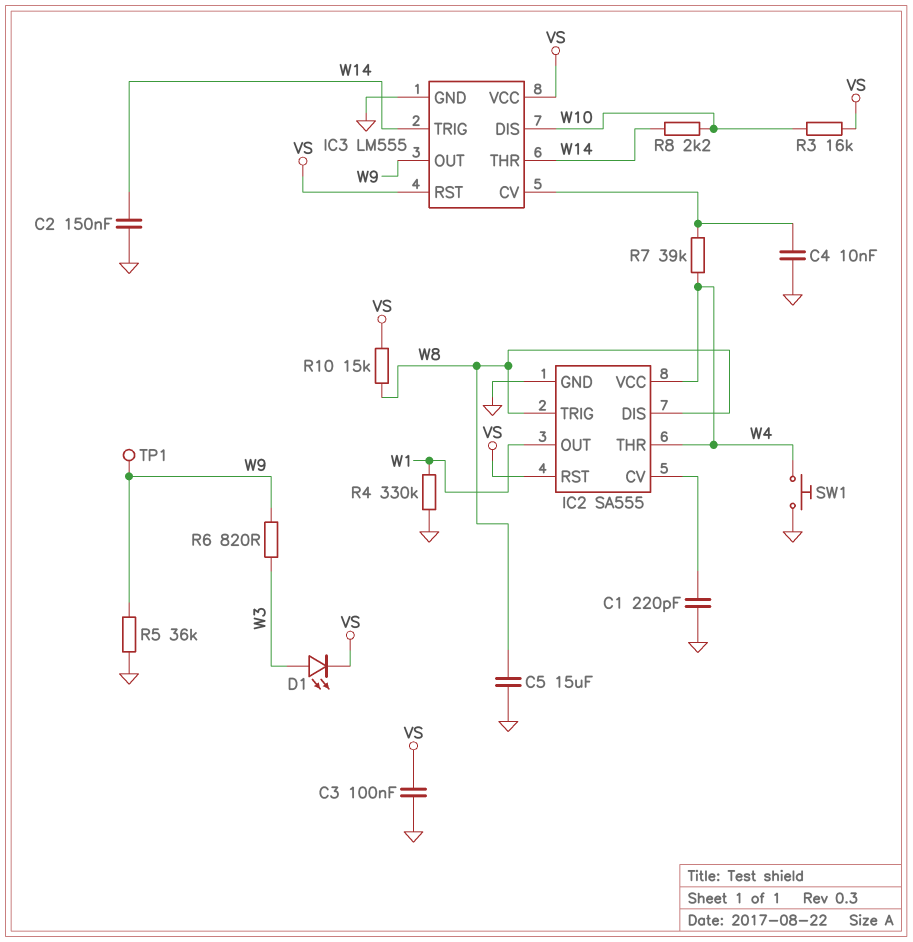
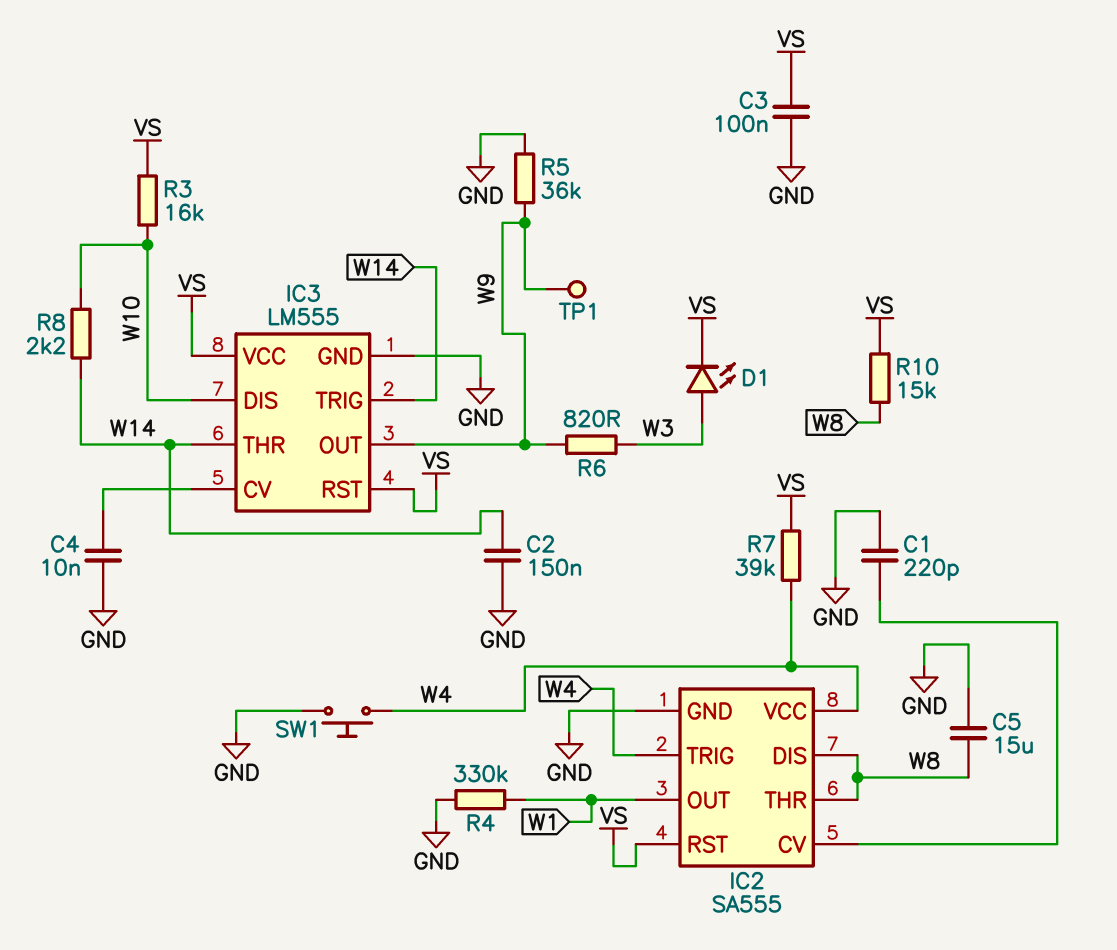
IC2 pin THR: W4 -> W8
IC2 pin TRIG: W8 -> W4
R7: 39k (IC3/CV, W4) -> 39k (VS, W4)

